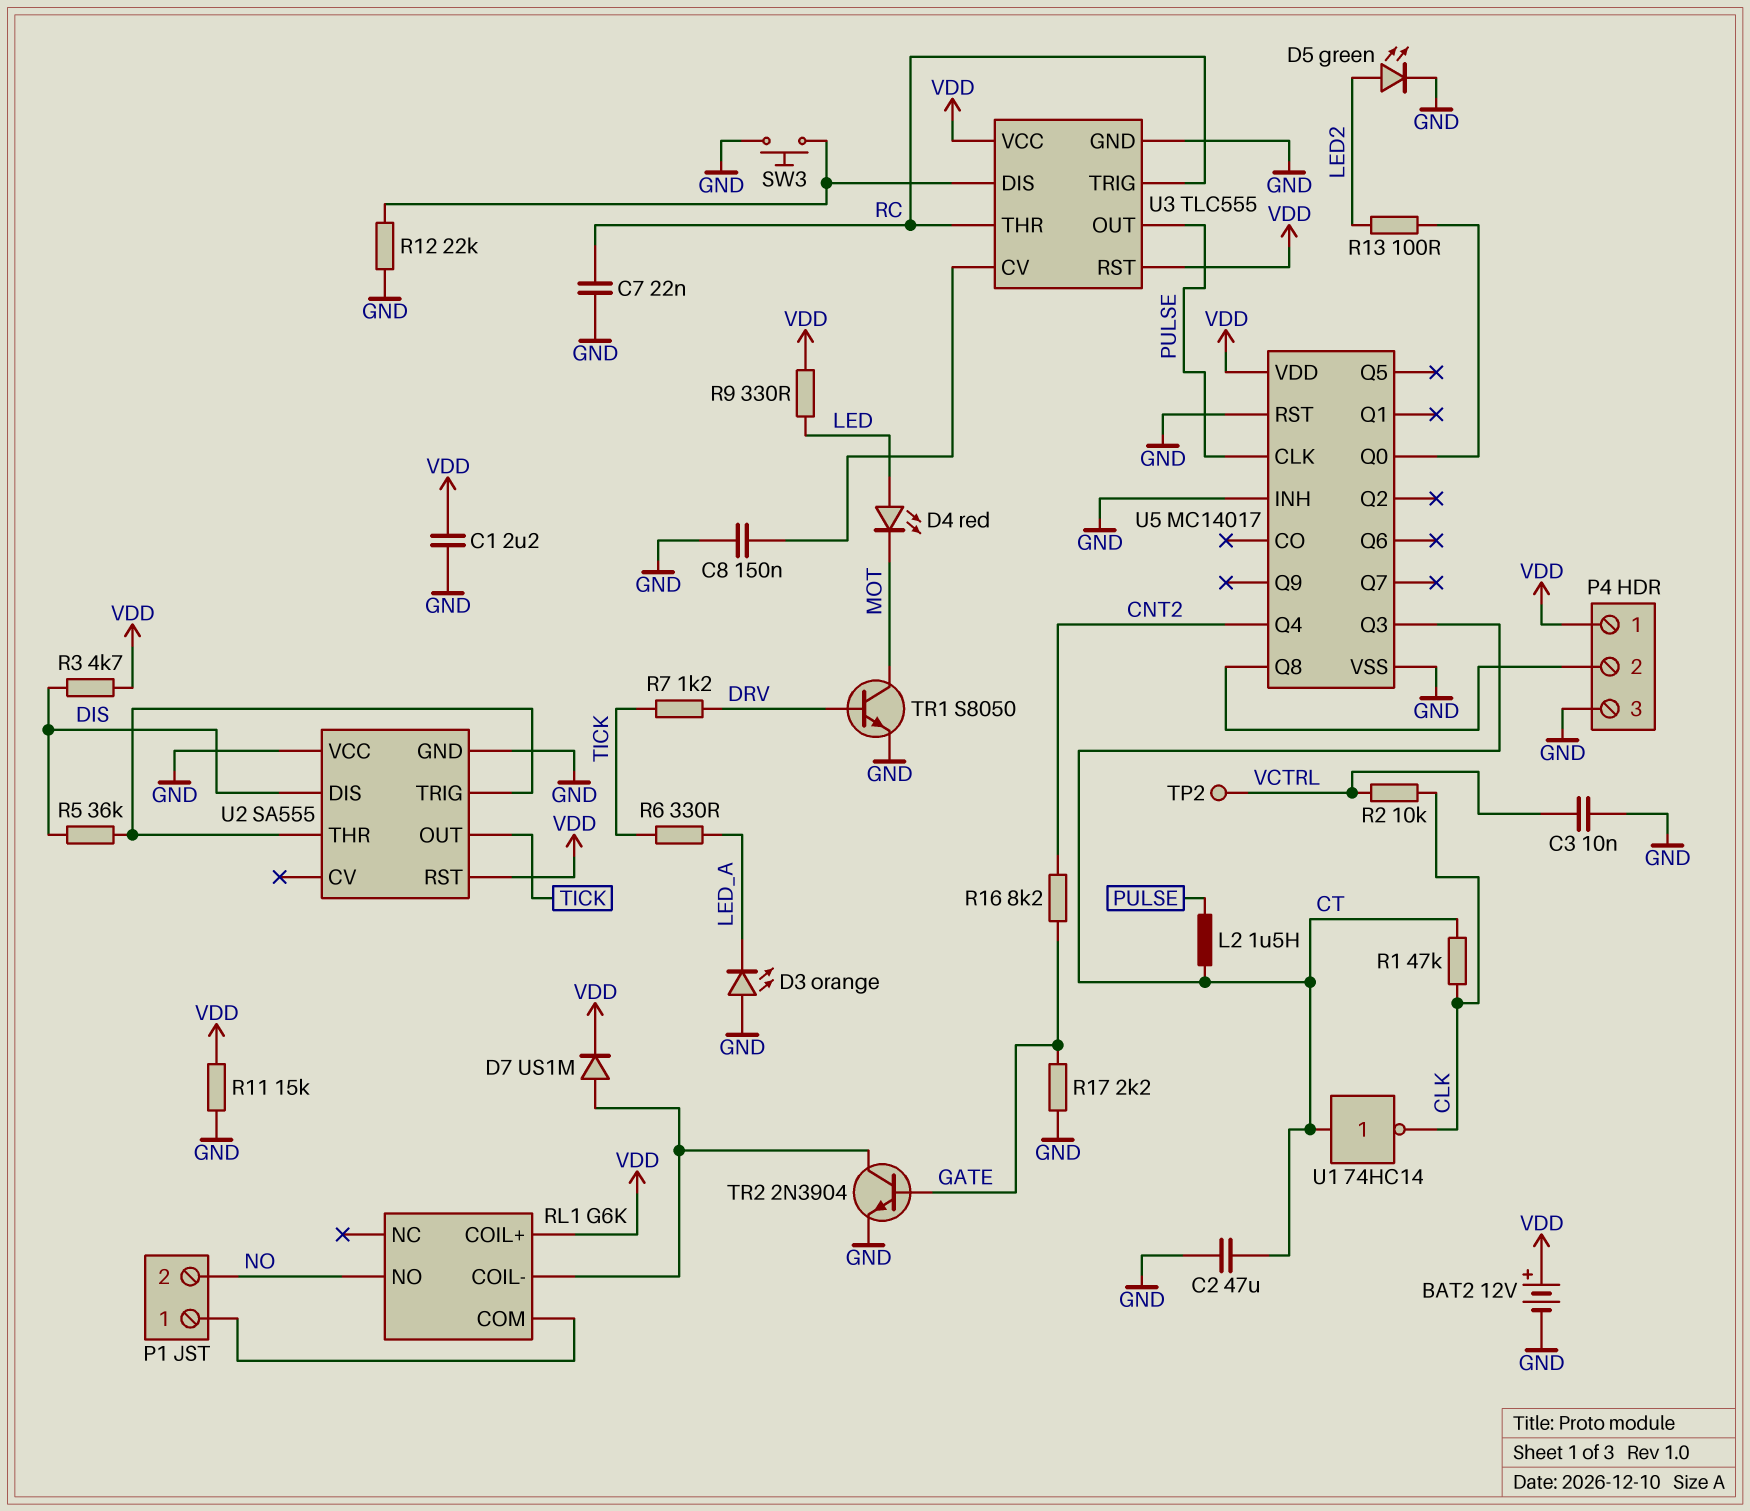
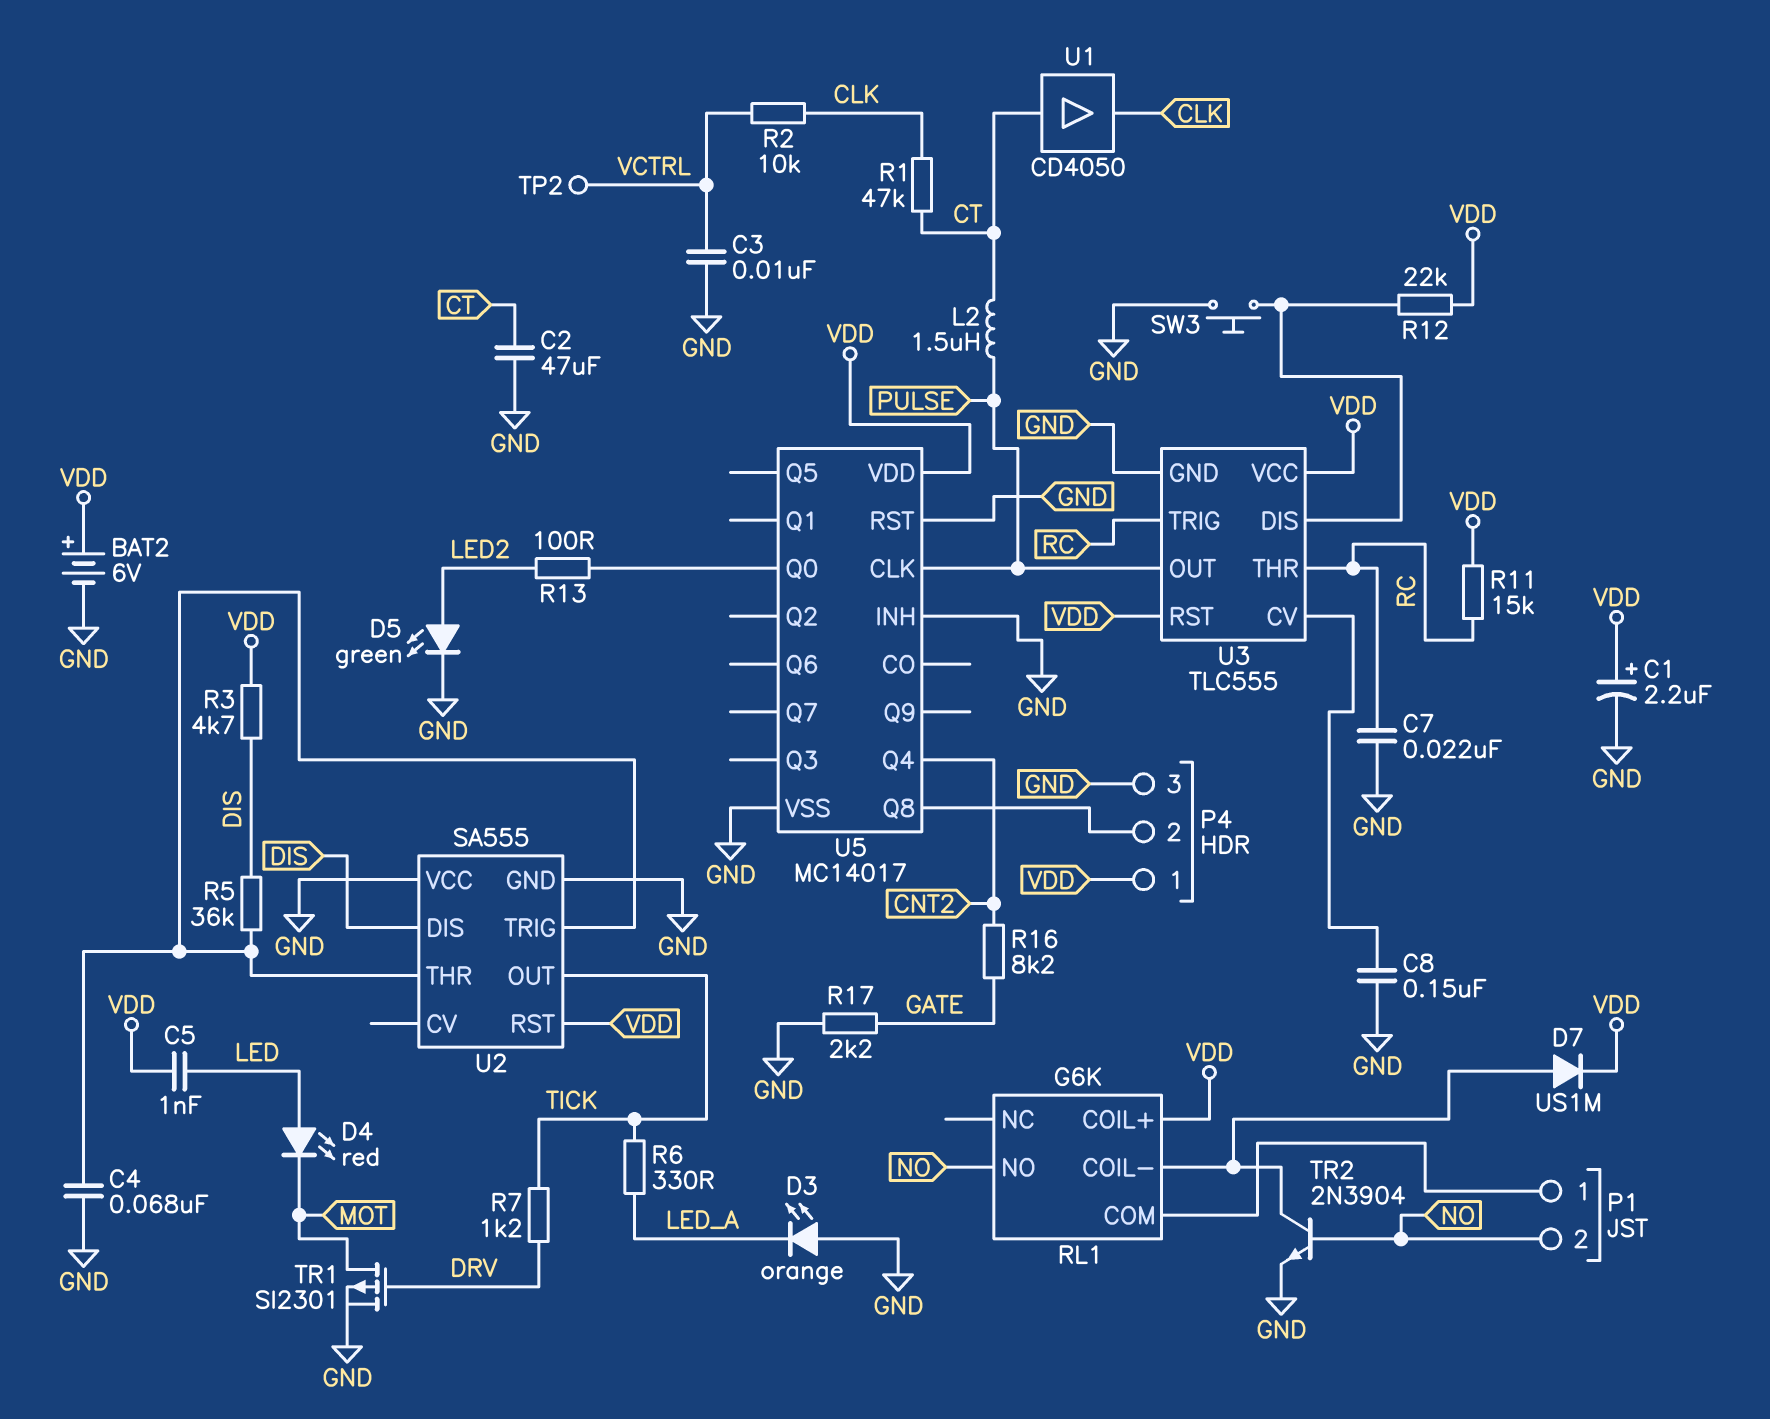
BAT2: 12V (plus VDD, minus GND) -> 6V (plus VDD, minus GND)
C1: 2.2uF (GND, VDD) -> 2.2uF (plus VDD, minus GND)
C4: none -> 68nF (GND, U2/THR)
C5: none -> 1nF (LED, VDD)
R9: 330 (LED, VDD) -> none
R11: 15k (GND, VDD) -> 15k (RC, VDD)
R12: 22k (GND, U3/DIS) -> 22k (U3/DIS, VDD)
TR1: NPN S8050 (B DRV, C MOT, E GND) -> PMOS SI2301 (G DRV, D MOT, S GND)
TR2: NPN 2N3904 (B GATE, C RL1/COIL-, E GND) -> NPN 2N3904 (B NO, C RL1/COIL-, E GND)
U1: NOT 74HC14 (in CT, out CLK) -> buffer CD4050 (in CT, out CLK)
U5 pin Q3: CT -> none

